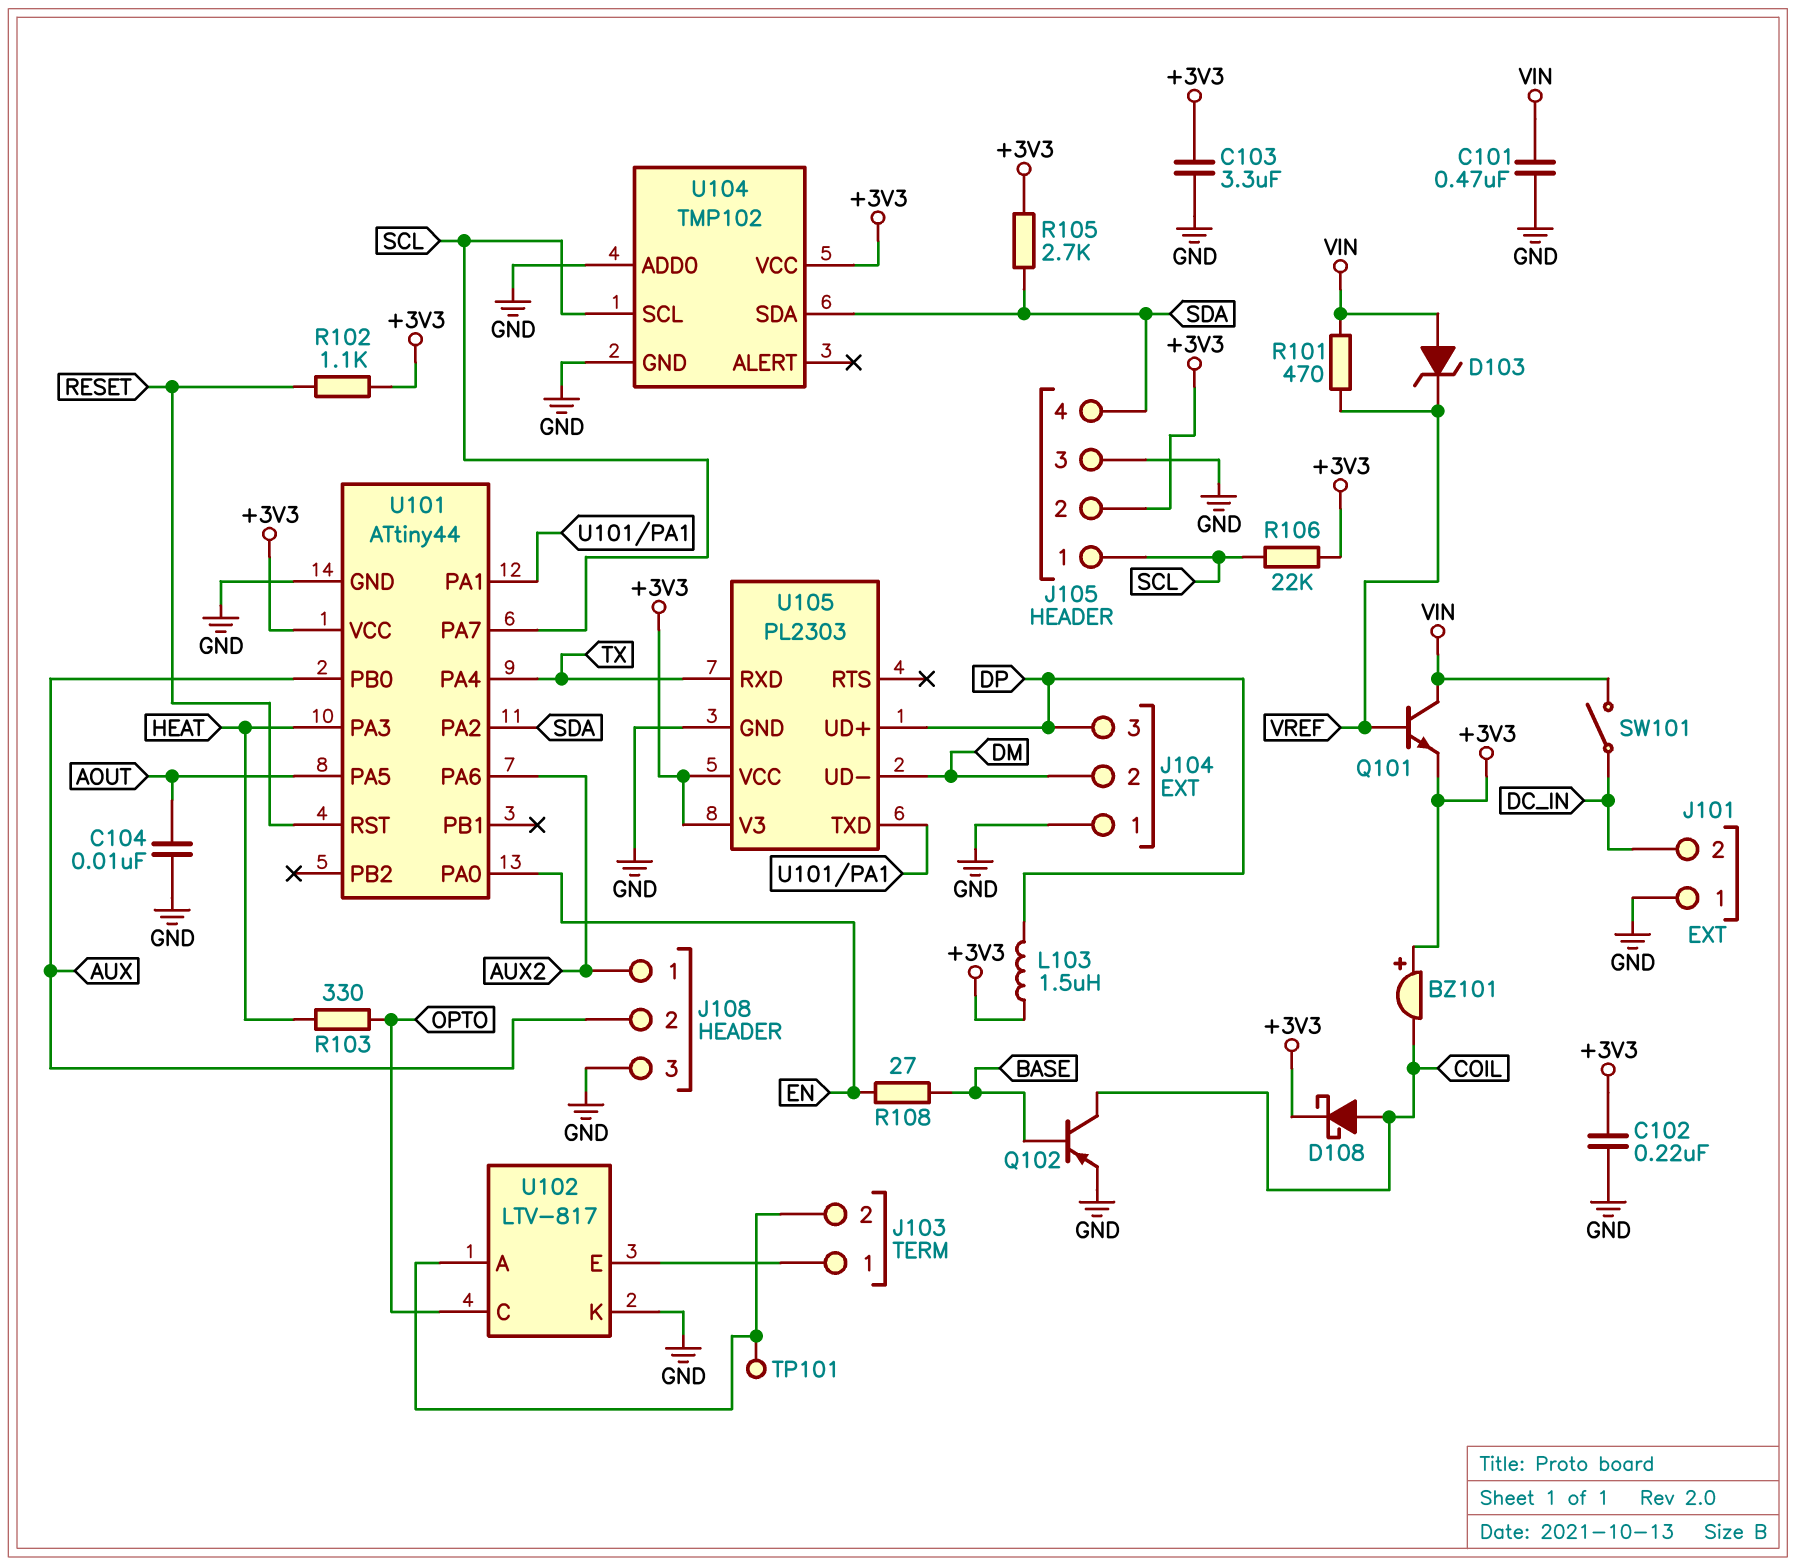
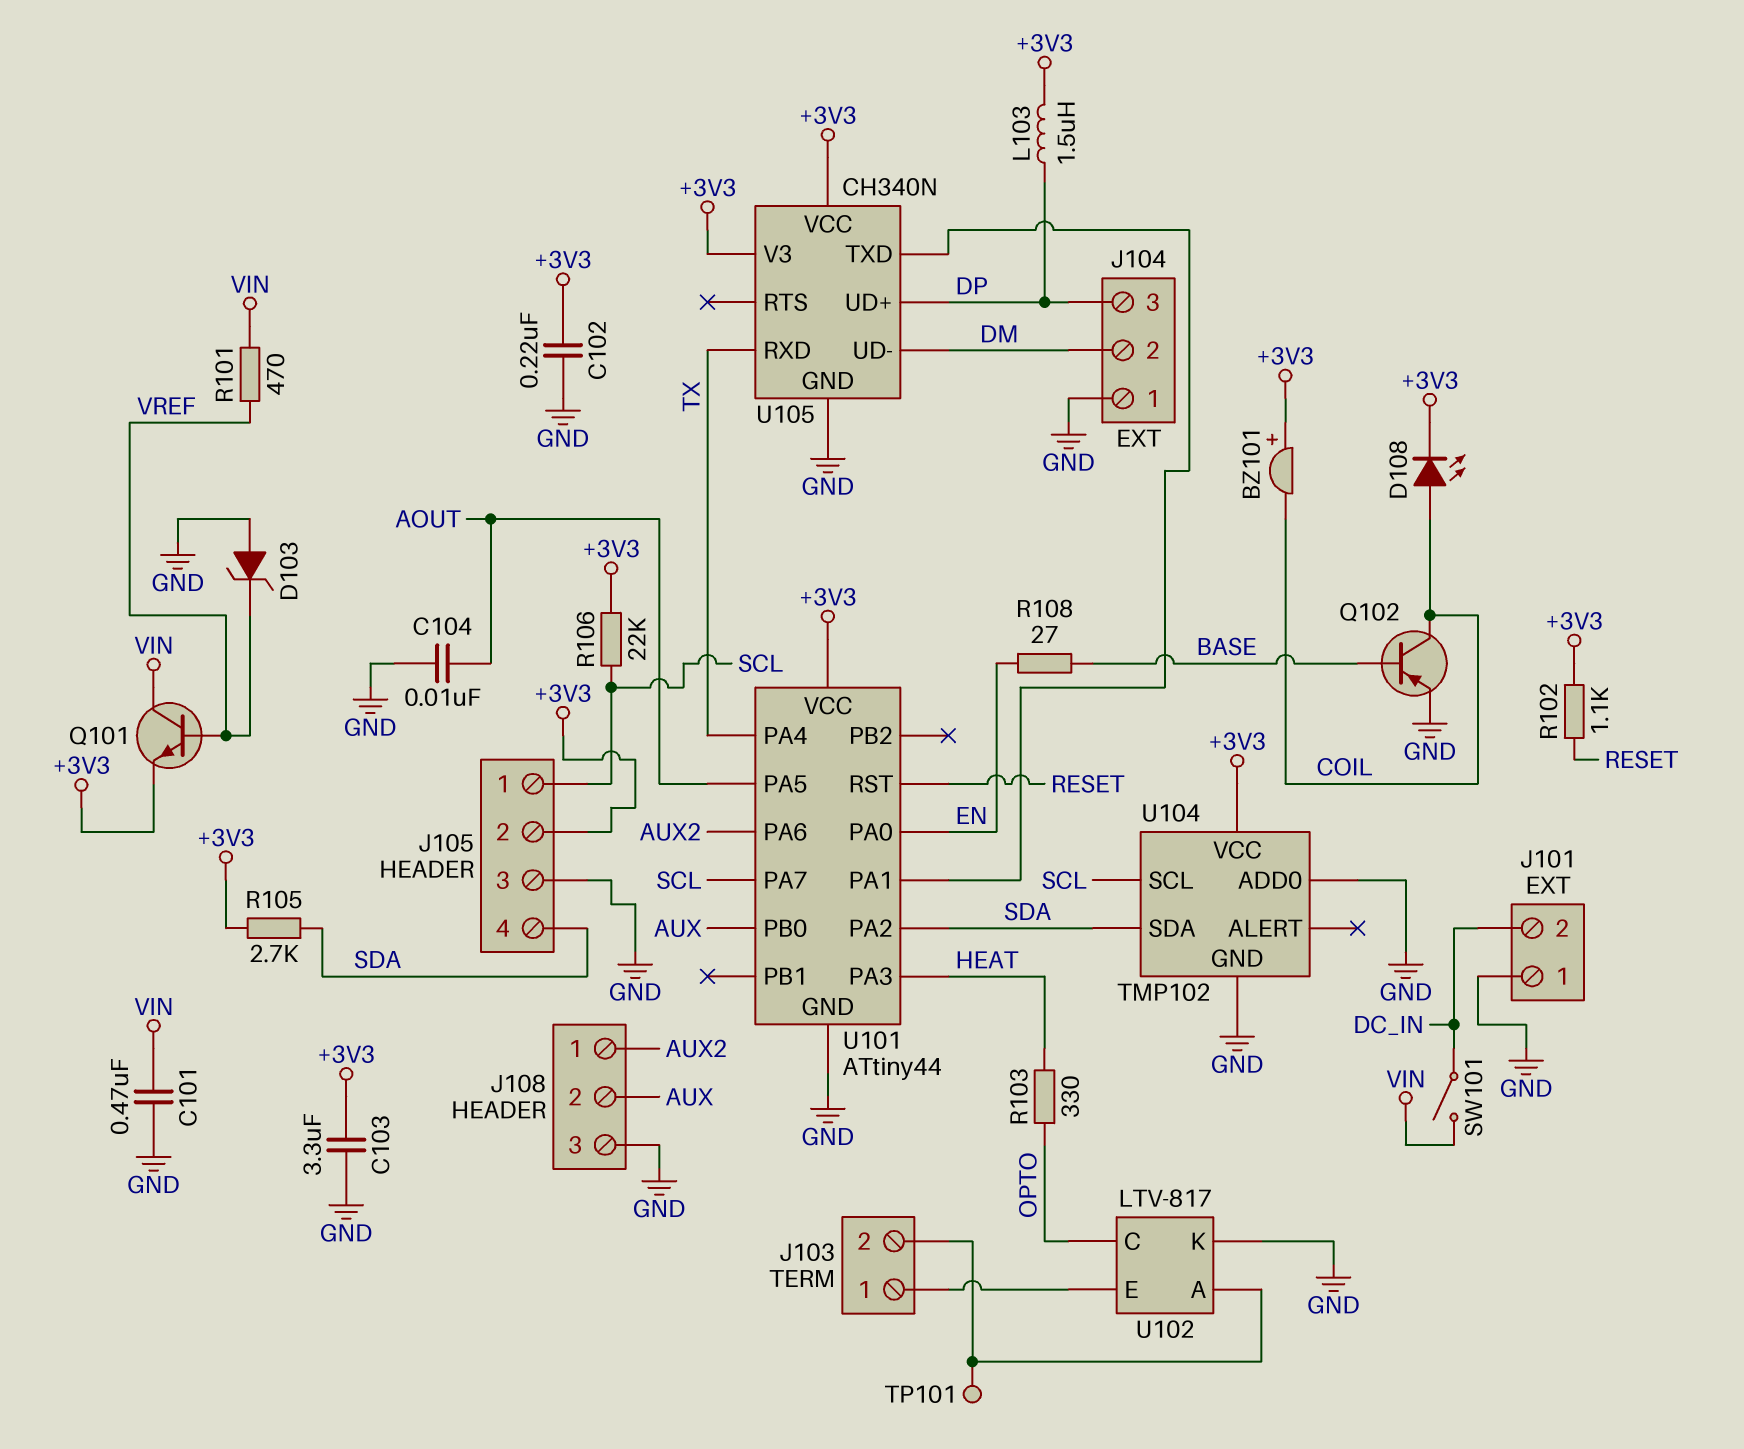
D103: zener (A VIN, K VREF) -> zener (A GND, K VREF)
D108: schottky (A COIL, K +3V3) -> LED (A COIL, K +3V3)
U105: PL2303 -> CH340N

